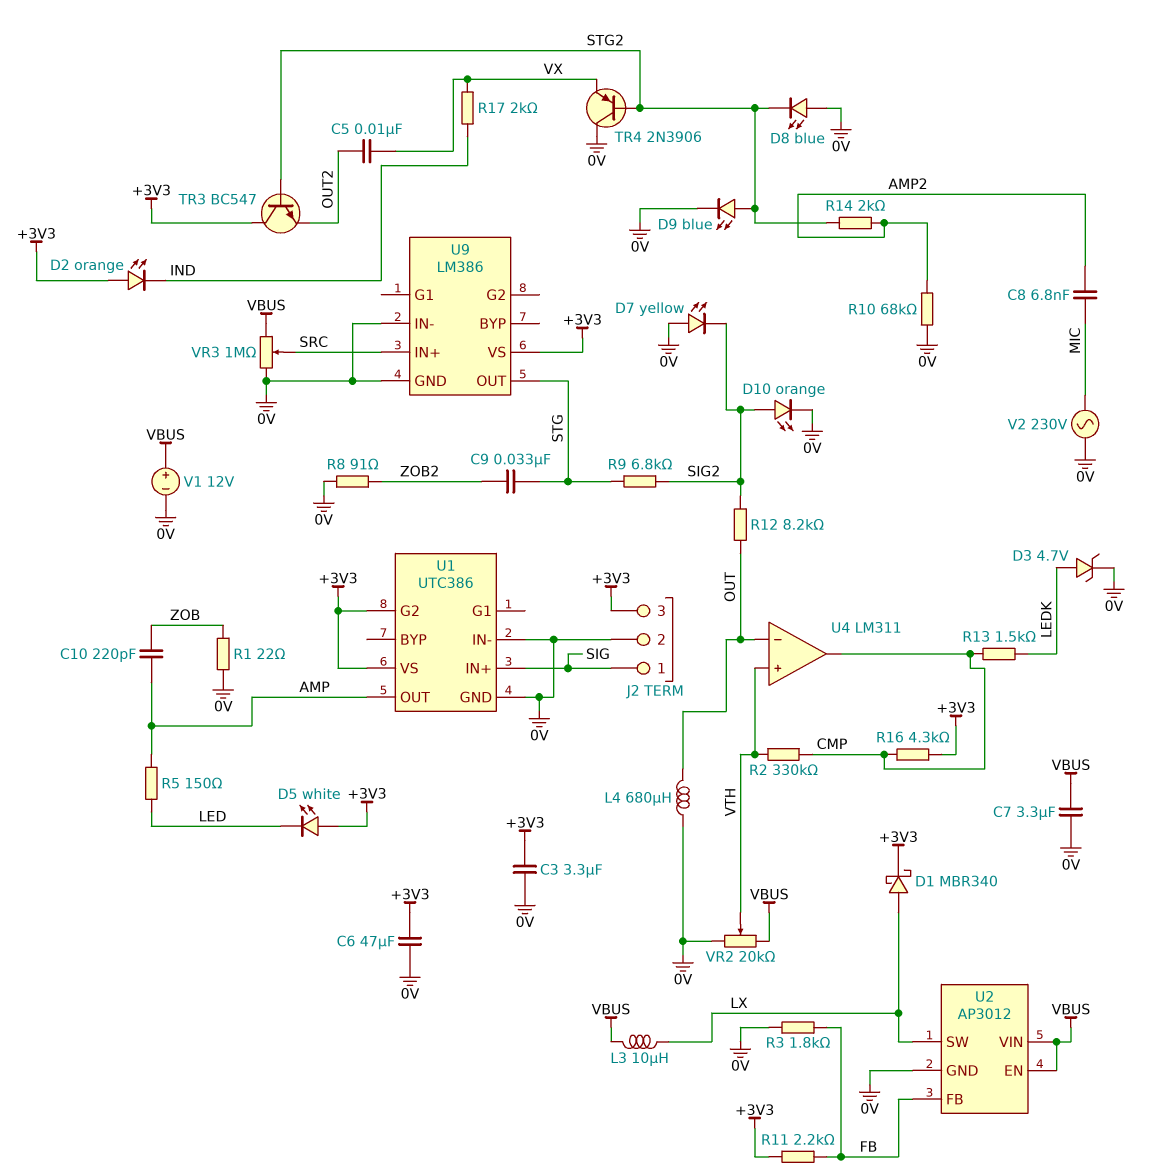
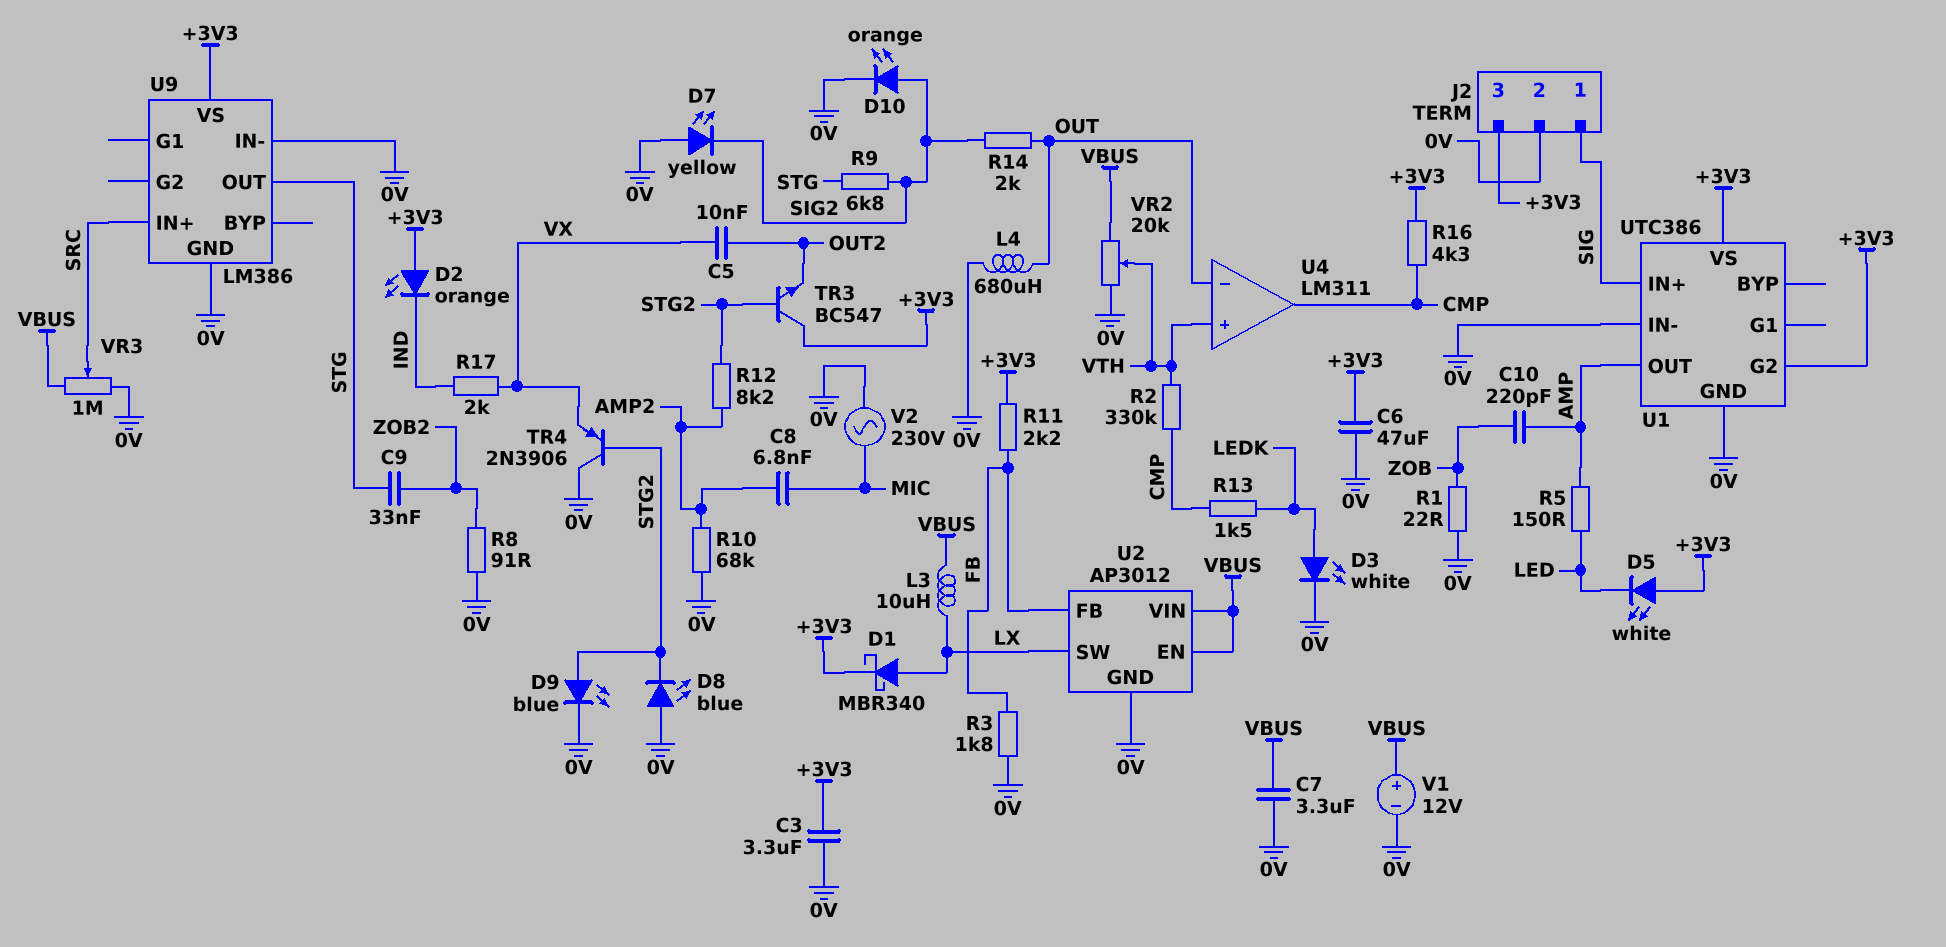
D3: zener 4.7V (A LEDK, K 0V) -> LED white (A LEDK, K 0V)
R12: 8.2k (OUT, SIG2) -> 8.2k (AMP2, STG2)
R14: 2k (AMP2, STG2) -> 2k (OUT, SIG2)

